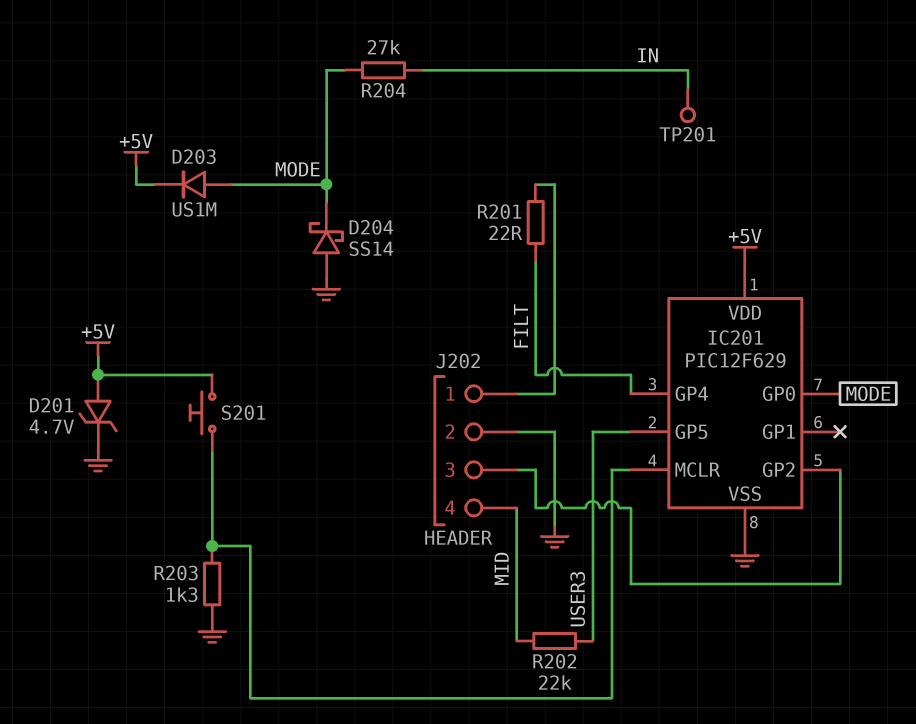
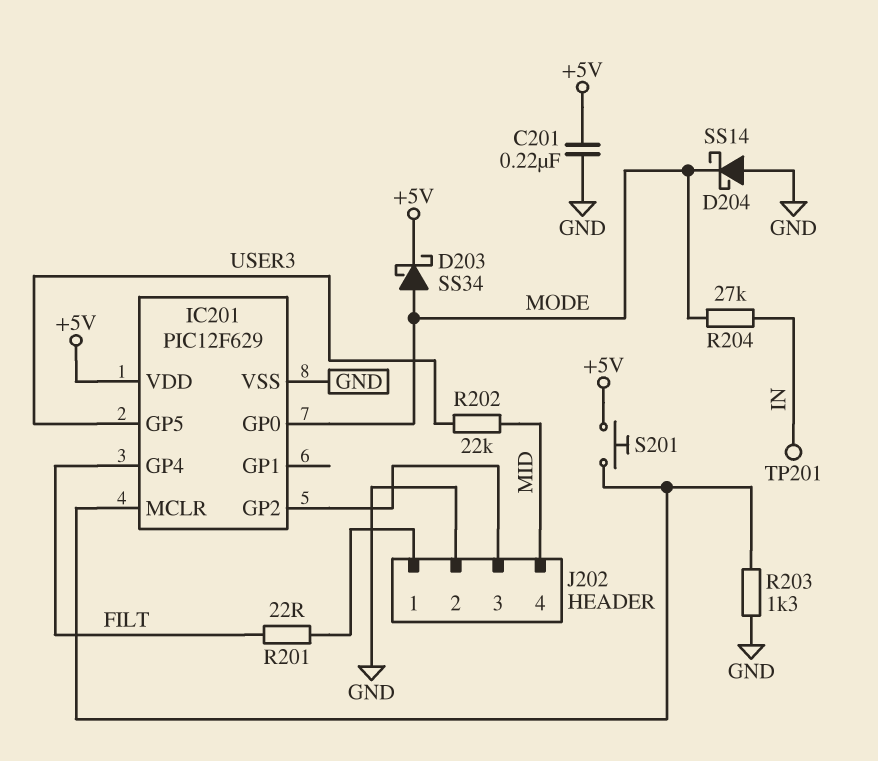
C201: none -> 220nF (+5V, GND)
D201: zener 4.7V (A +5V, K GND) -> none
D203: diode US1M (A MODE, K +5V) -> schottky SS34 (A MODE, K +5V)

